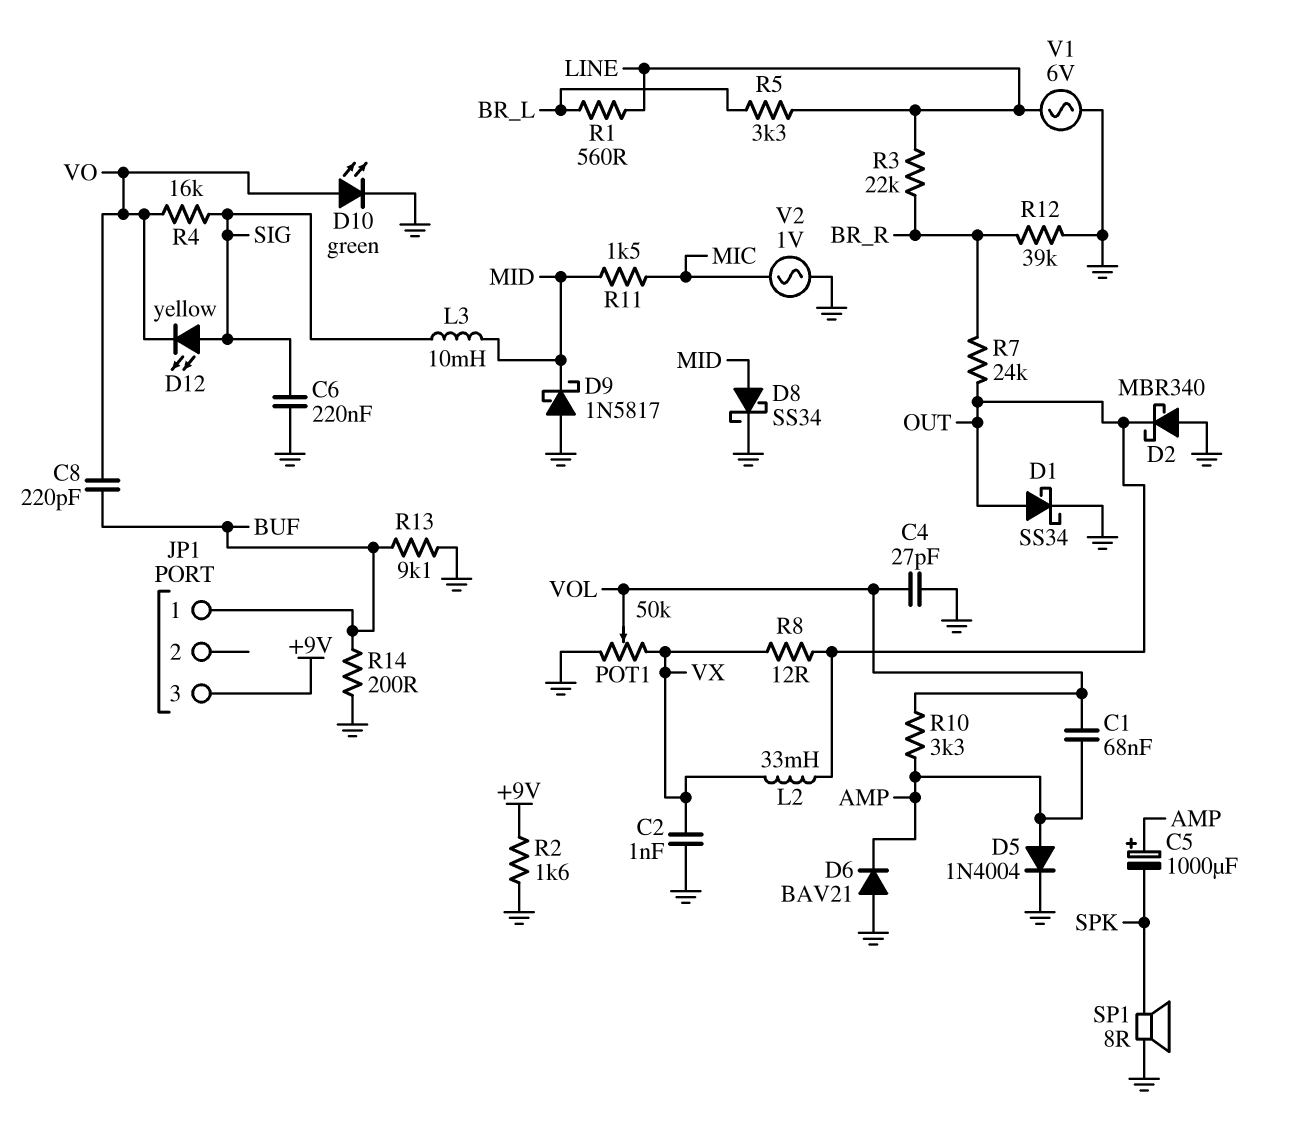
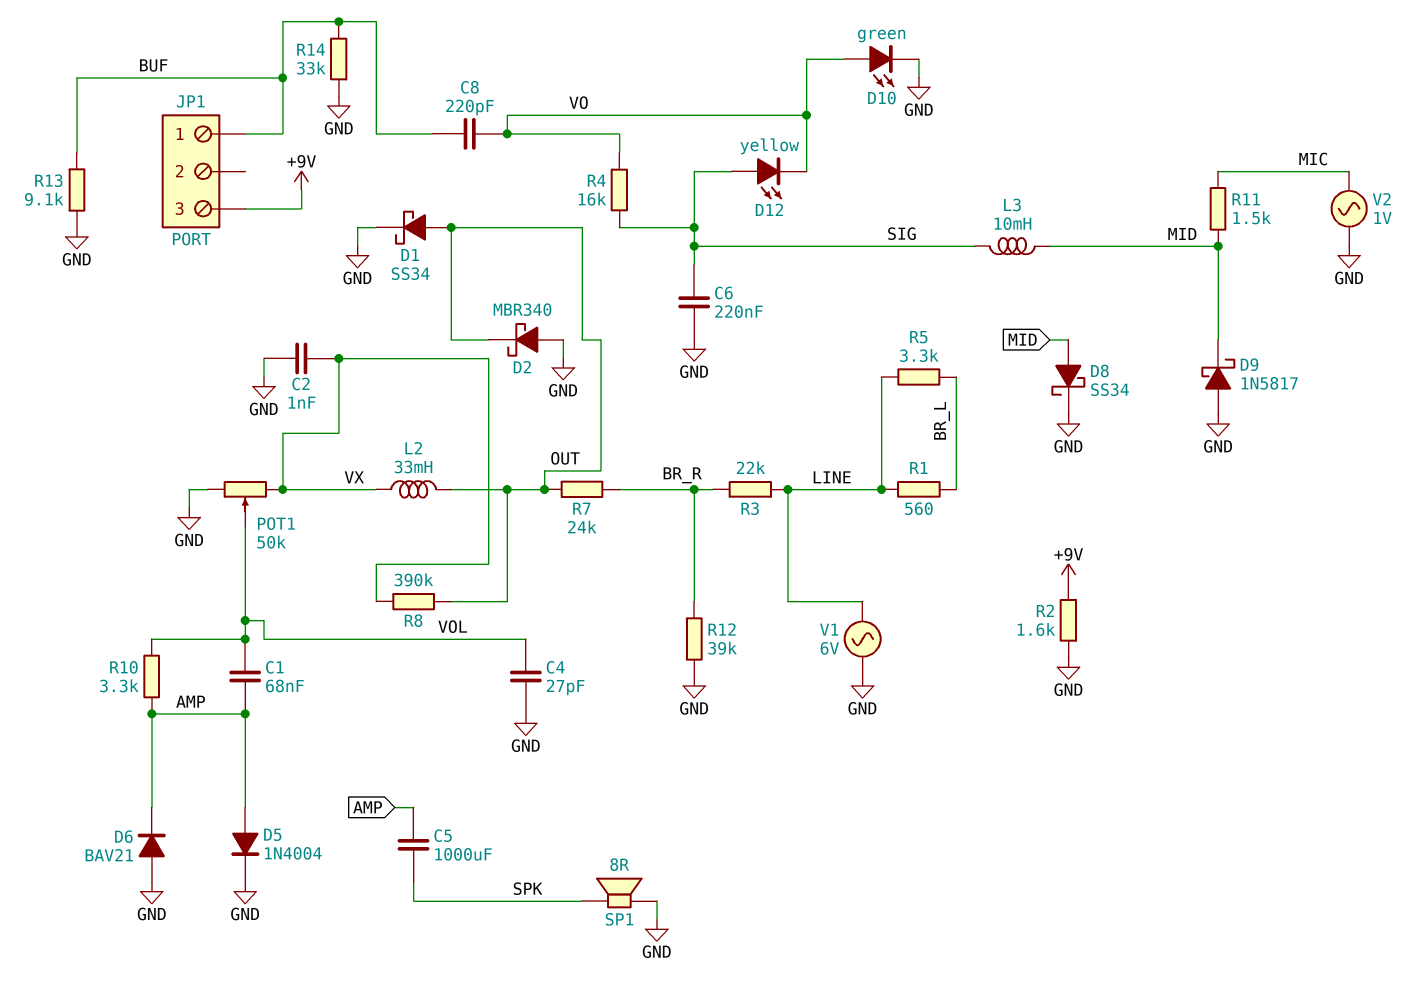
C5: 1000uF (plus AMP, minus SPK) -> 1000uF (AMP, SPK)
R8: 12 (OUT, VX) -> 390k (OUT, VX)
R14: 200 (BUF, GND) -> 33k (BUF, GND)

